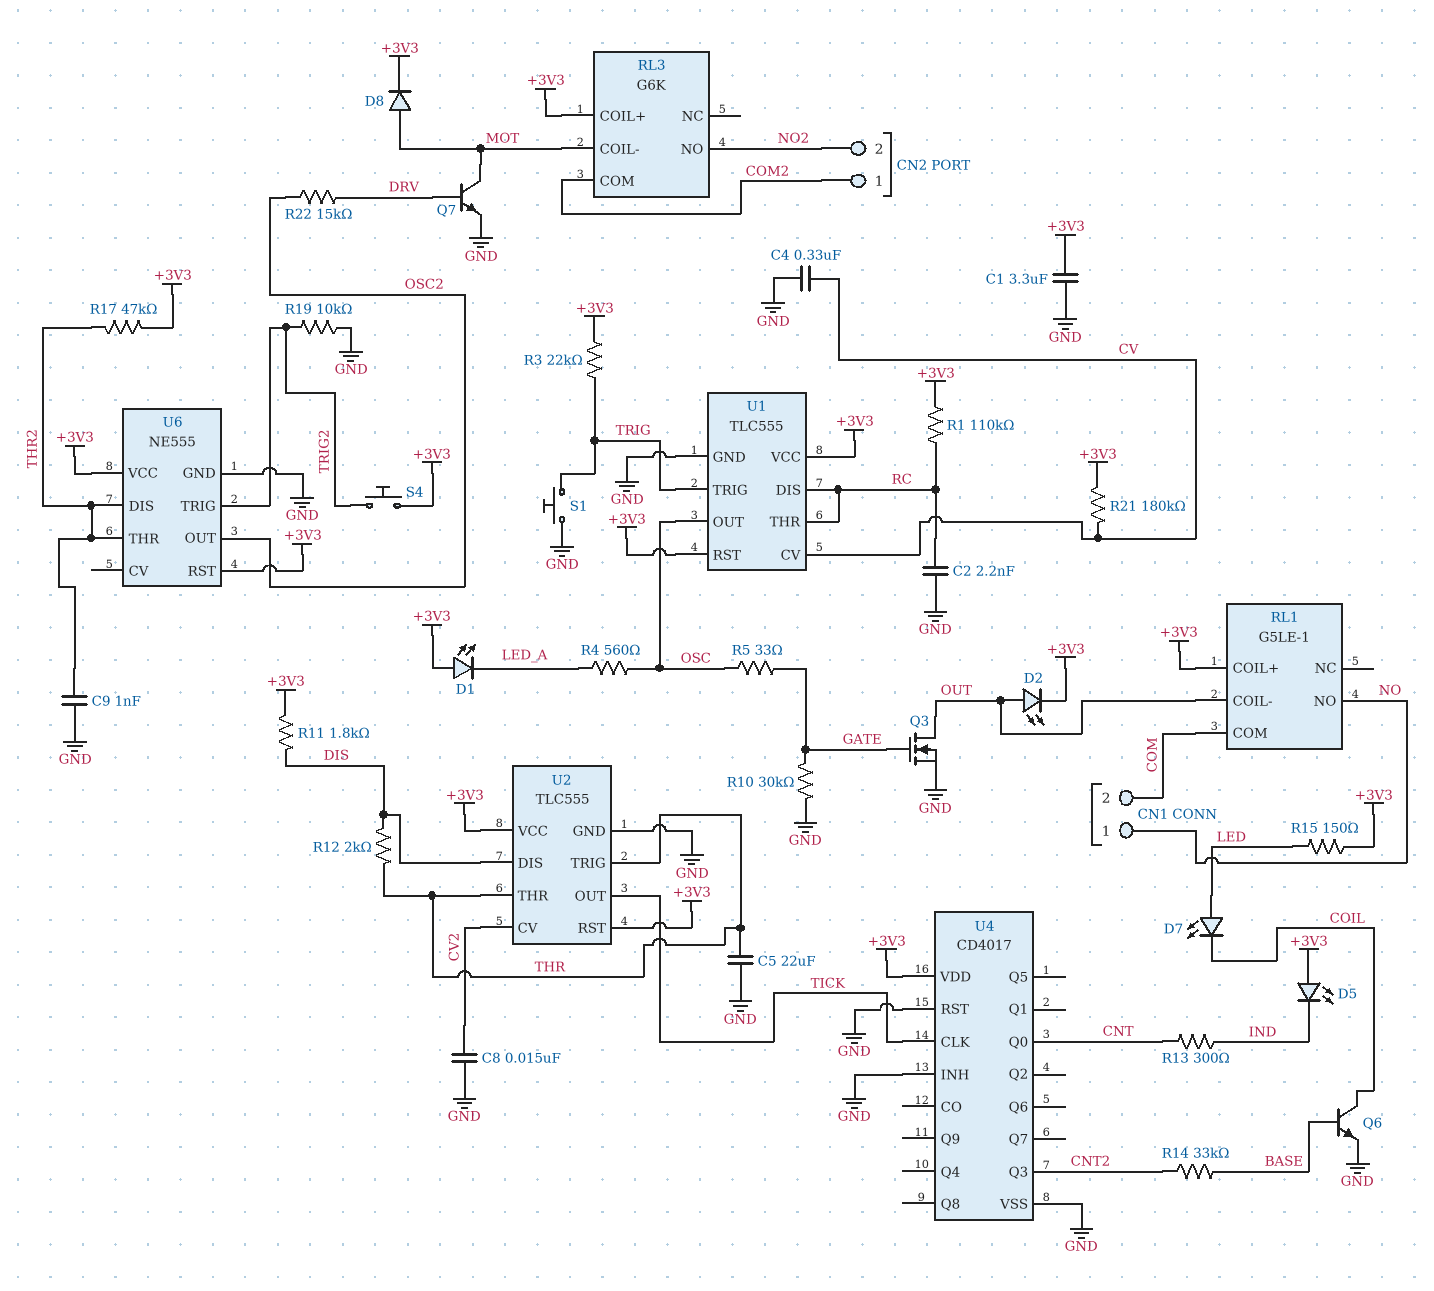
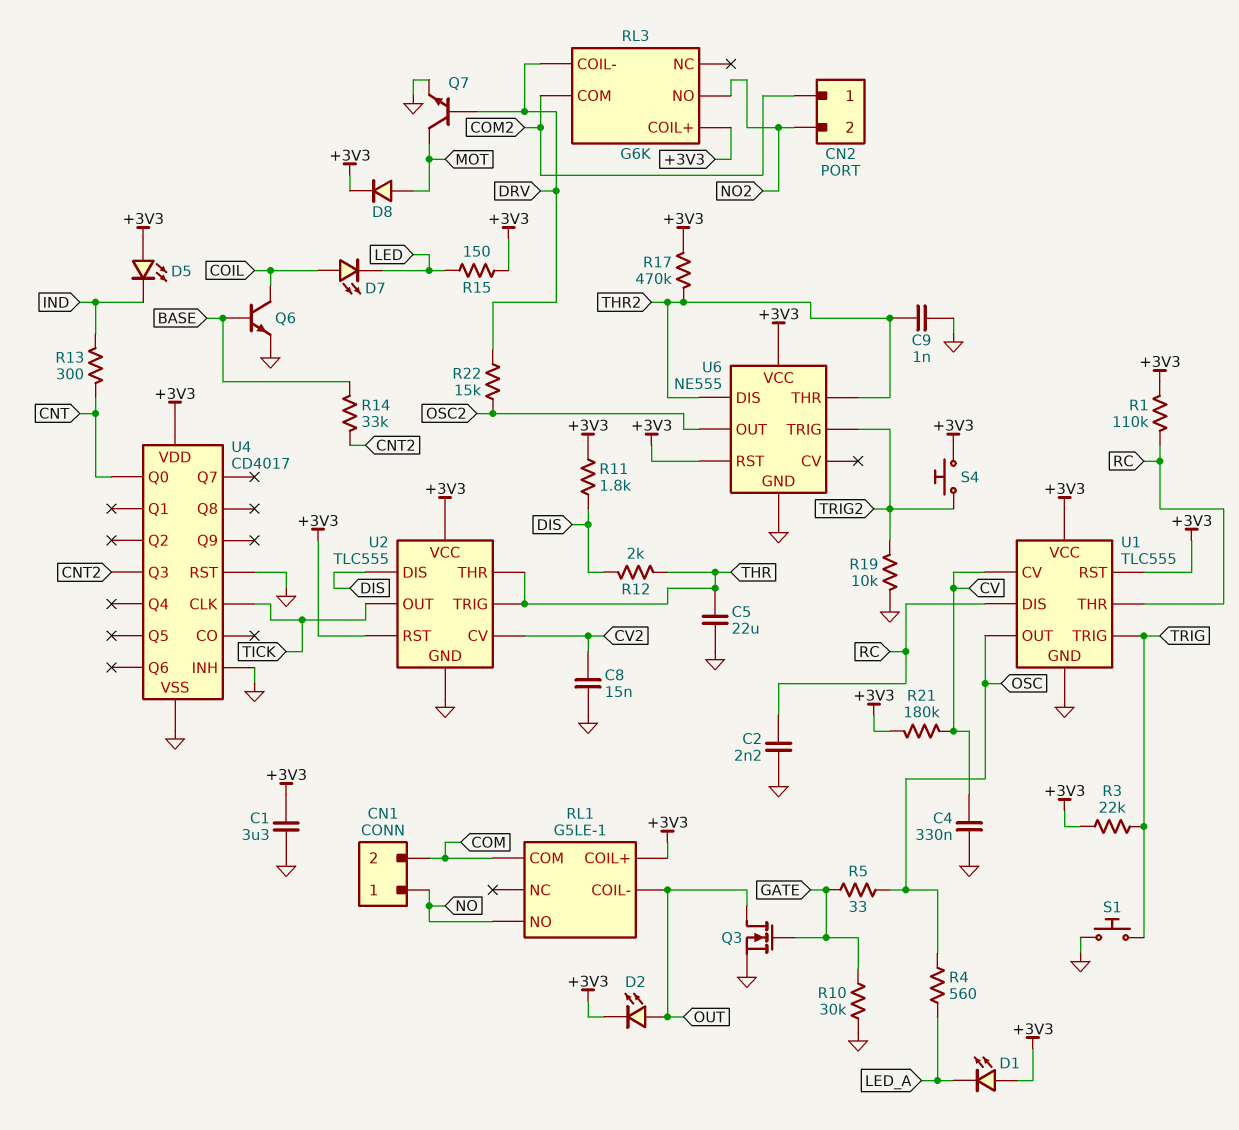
D7: LED (A LED, K COIL) -> LED (A COIL, K LED)
R17: 47k (+3V3, THR2) -> 470k (+3V3, THR2)
RL3 pin COIL-: MOT -> DRV

